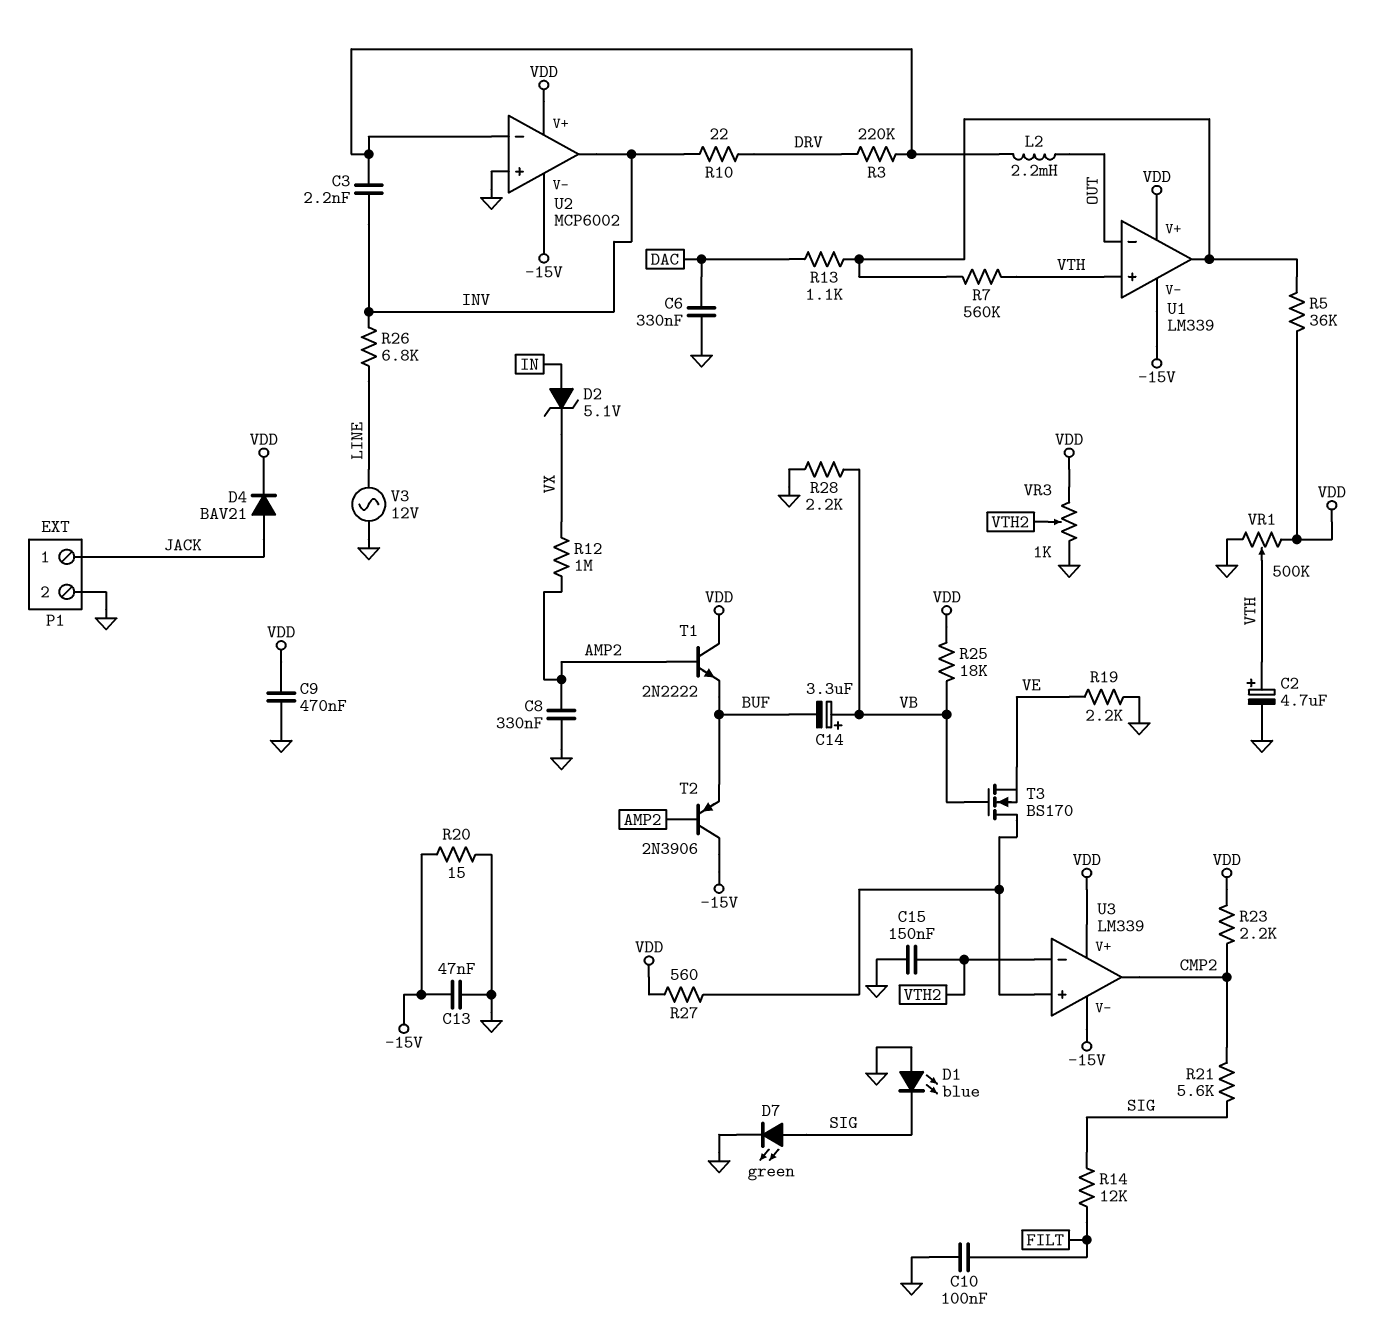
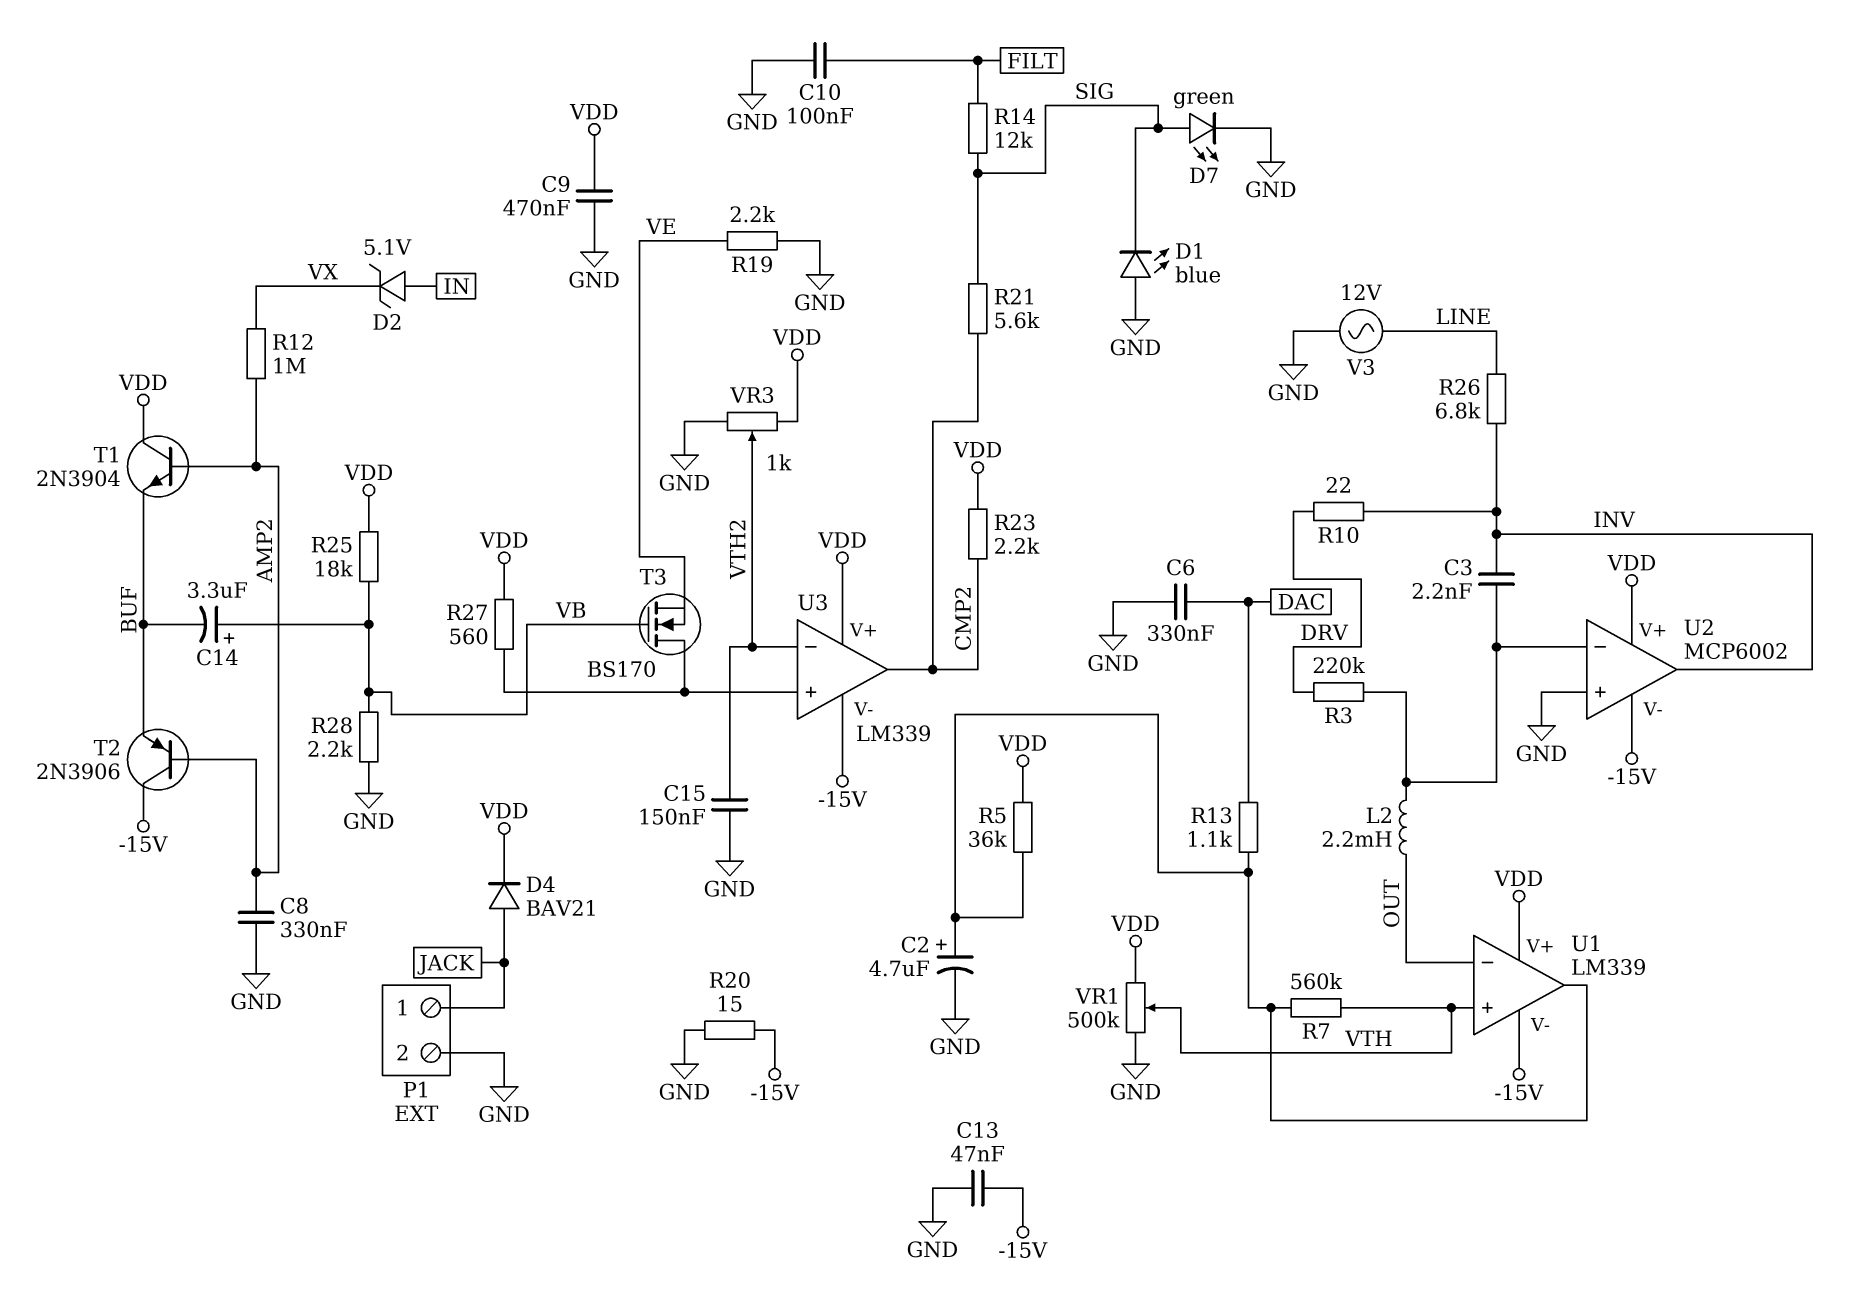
C2: 4.7uF (plus VTH, minus GND) -> 4.7uF (plus U1/out, minus GND)
T1: NPN 2N2222 (B AMP2, C VDD, E BUF) -> NPN 2N3904 (B AMP2, C VDD, E BUF)

